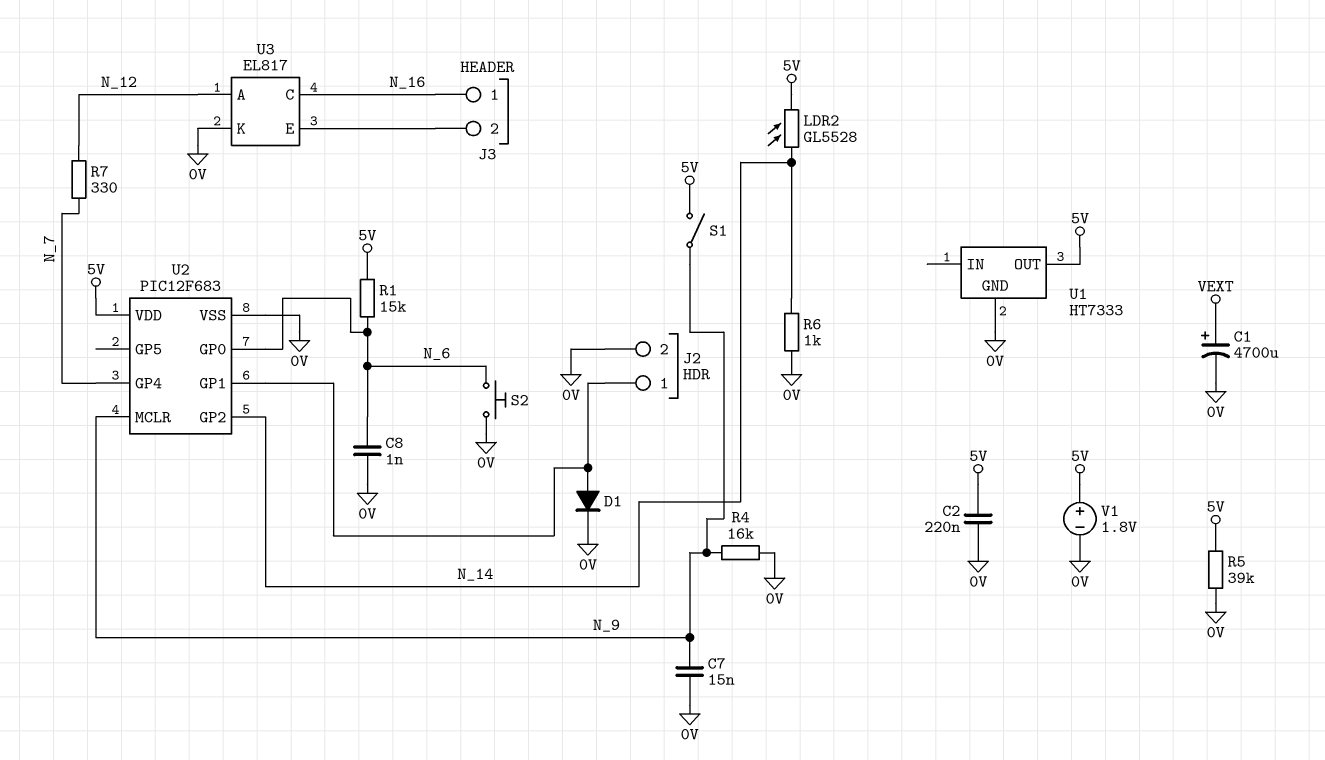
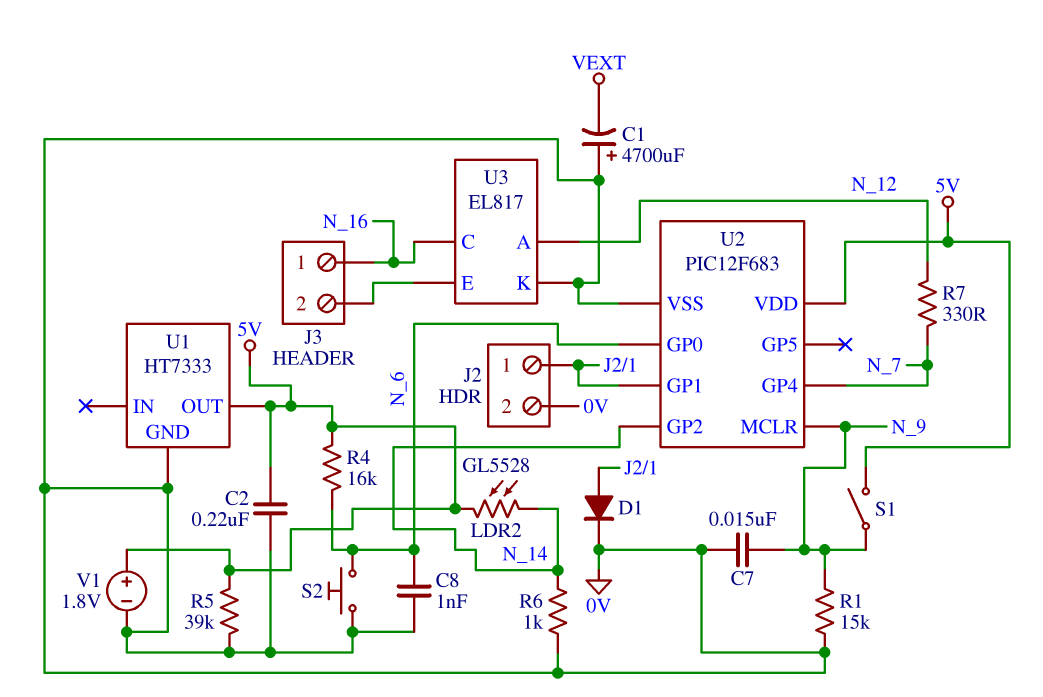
C1: 4700uF (plus VEXT, minus 0V) -> 4700uF (plus 0V, minus VEXT)
R1: 15k (5V, N_6) -> 15k (0V, N_9)
R4: 16k (0V, N_9) -> 16k (5V, N_6)

